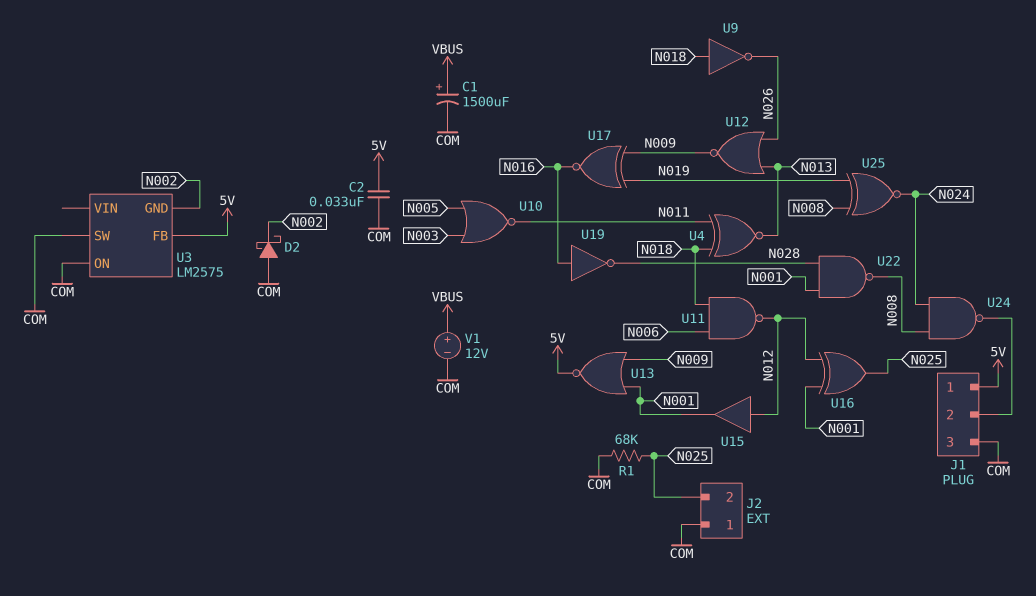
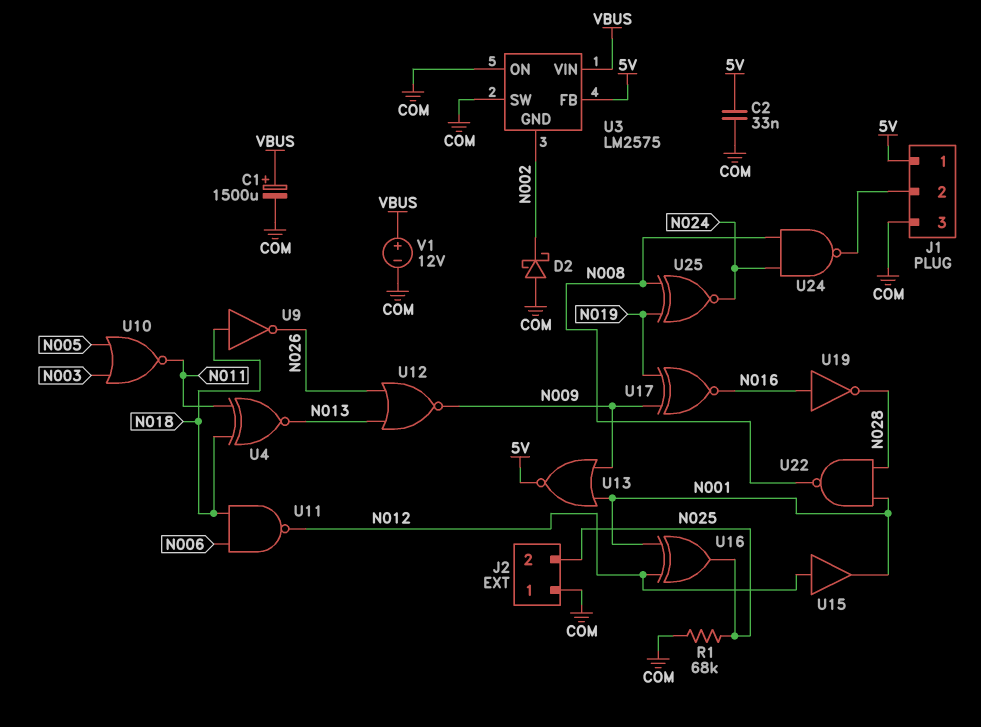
U3 pin VIN: none -> VBUS

